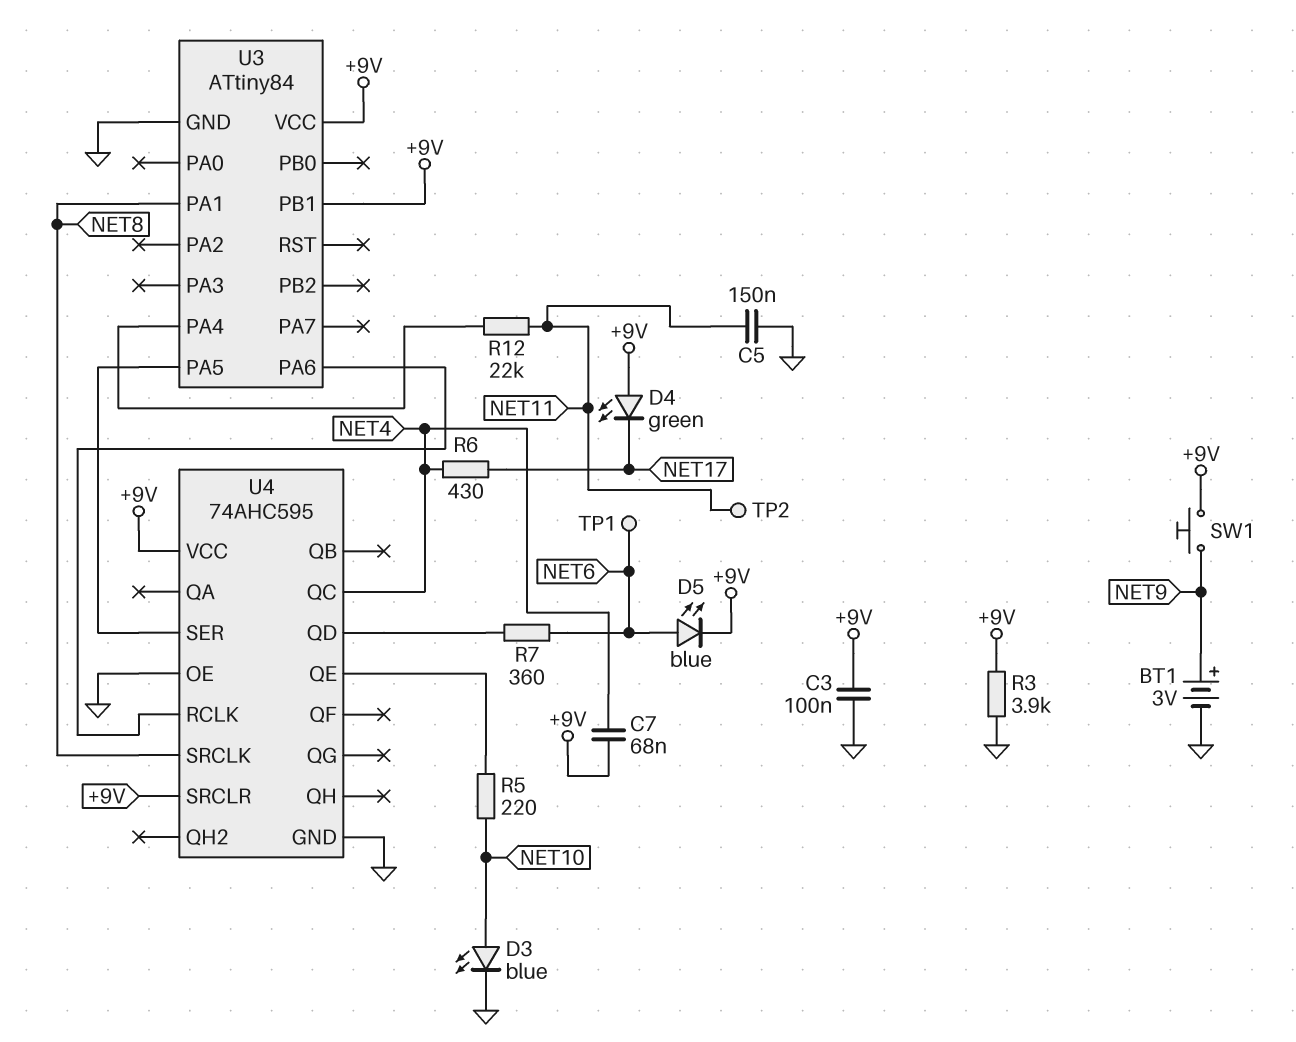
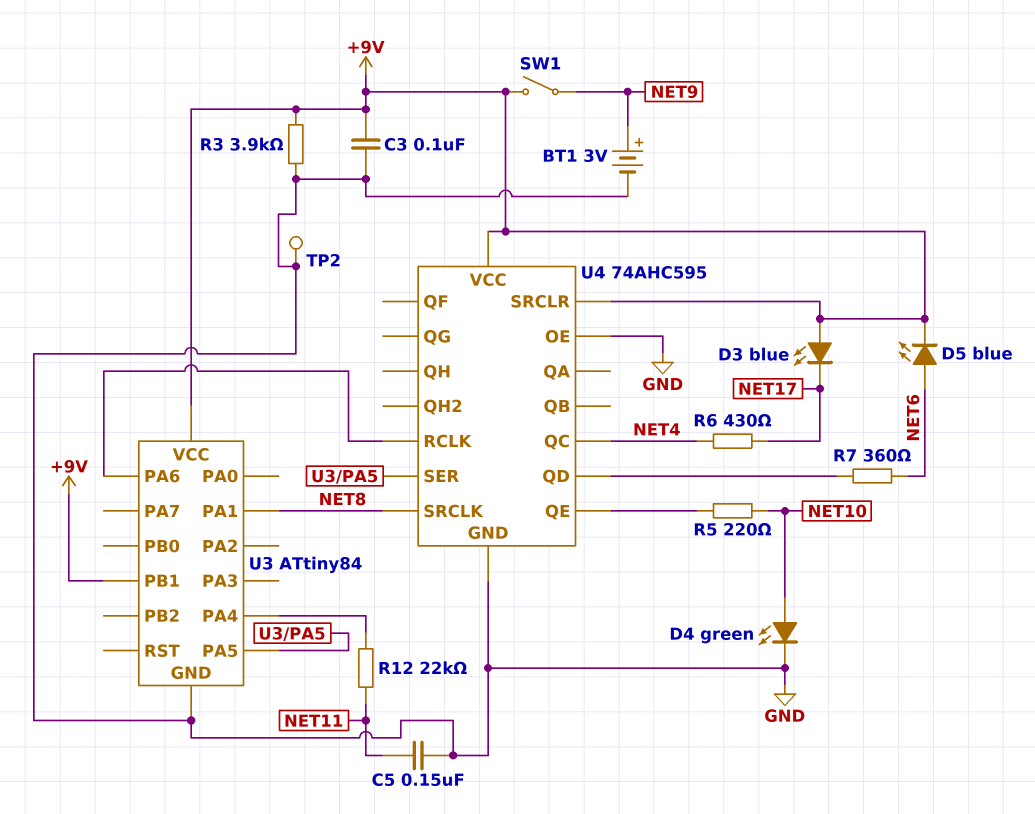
C7: 68nF (+9V, NET4) -> none
D3: LED blue (A NET10, K GND) -> LED blue (A +9V, K NET17)
D4: LED green (A +9V, K NET17) -> LED green (A NET10, K GND)
SW1: button (+9V, NET9) -> switch (+9V, NET9)
TP1: test point (NET6) -> none
TP2: test point (NET11) -> test point (GND)

